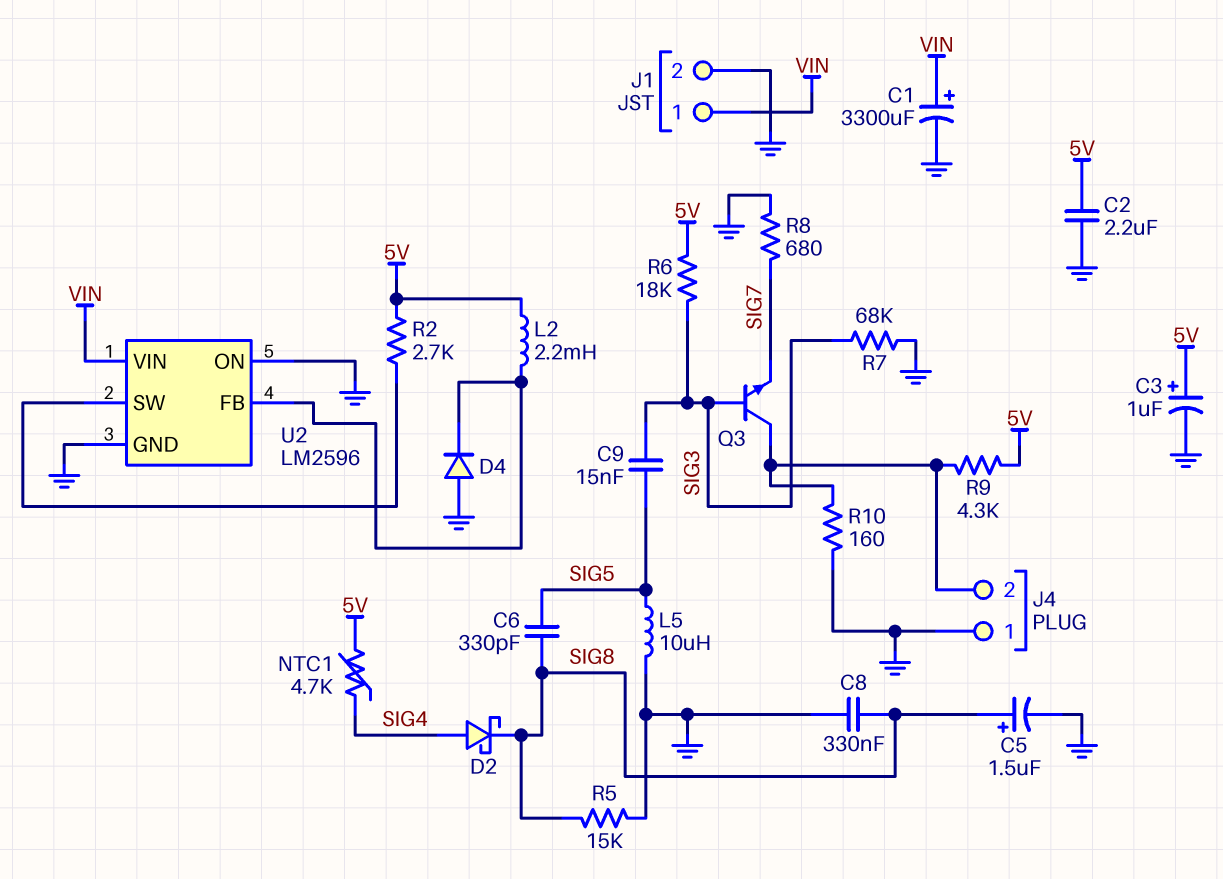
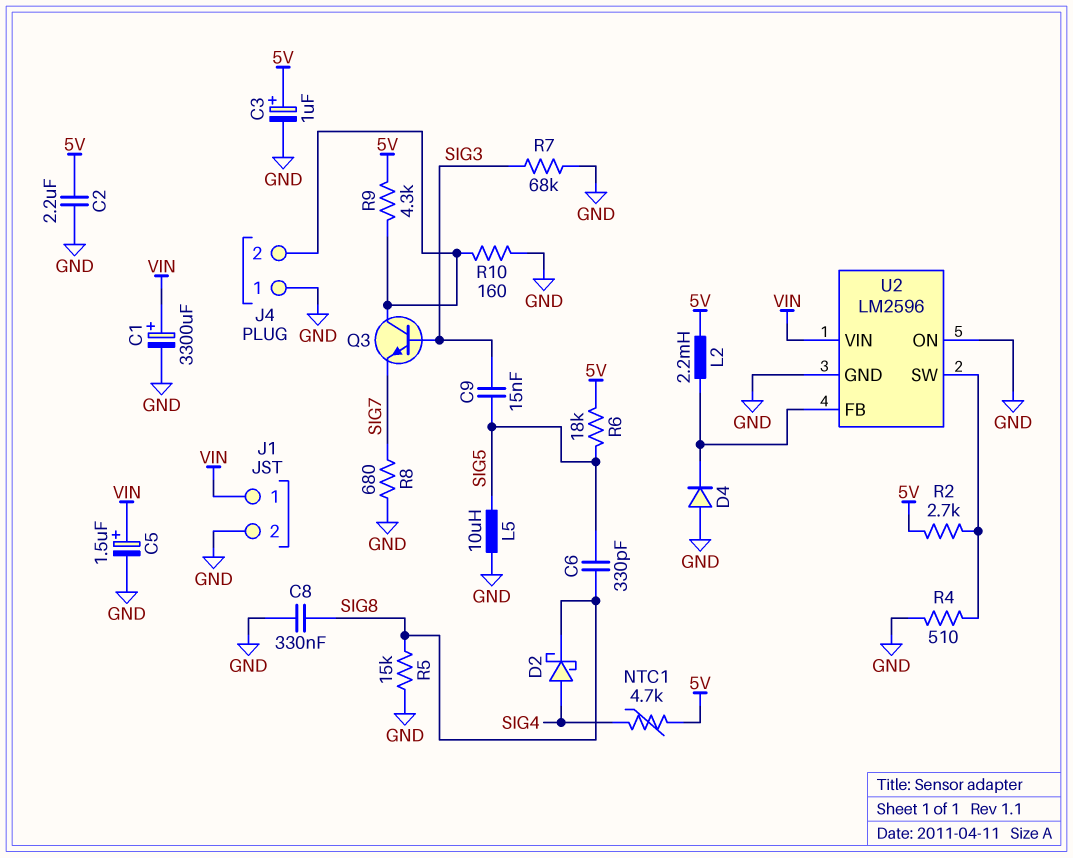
C5: 1.5uF (plus SIG8, minus GND) -> 1.5uF (plus VIN, minus GND)
R4: none -> 510 (GND, U2/SW)
R6: 18k (5V, SIG3) -> 18k (5V, SIG5)

